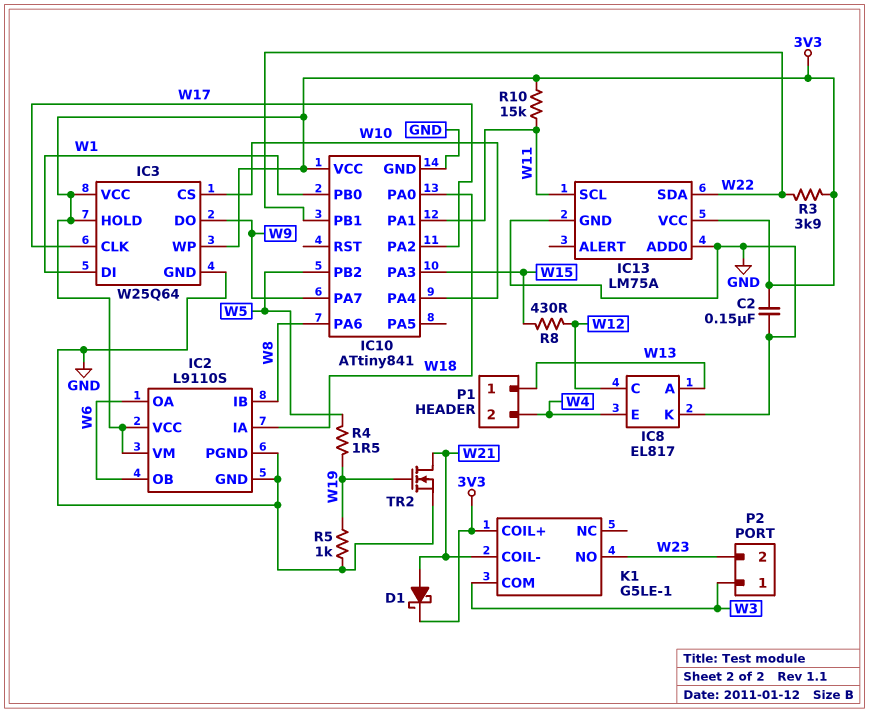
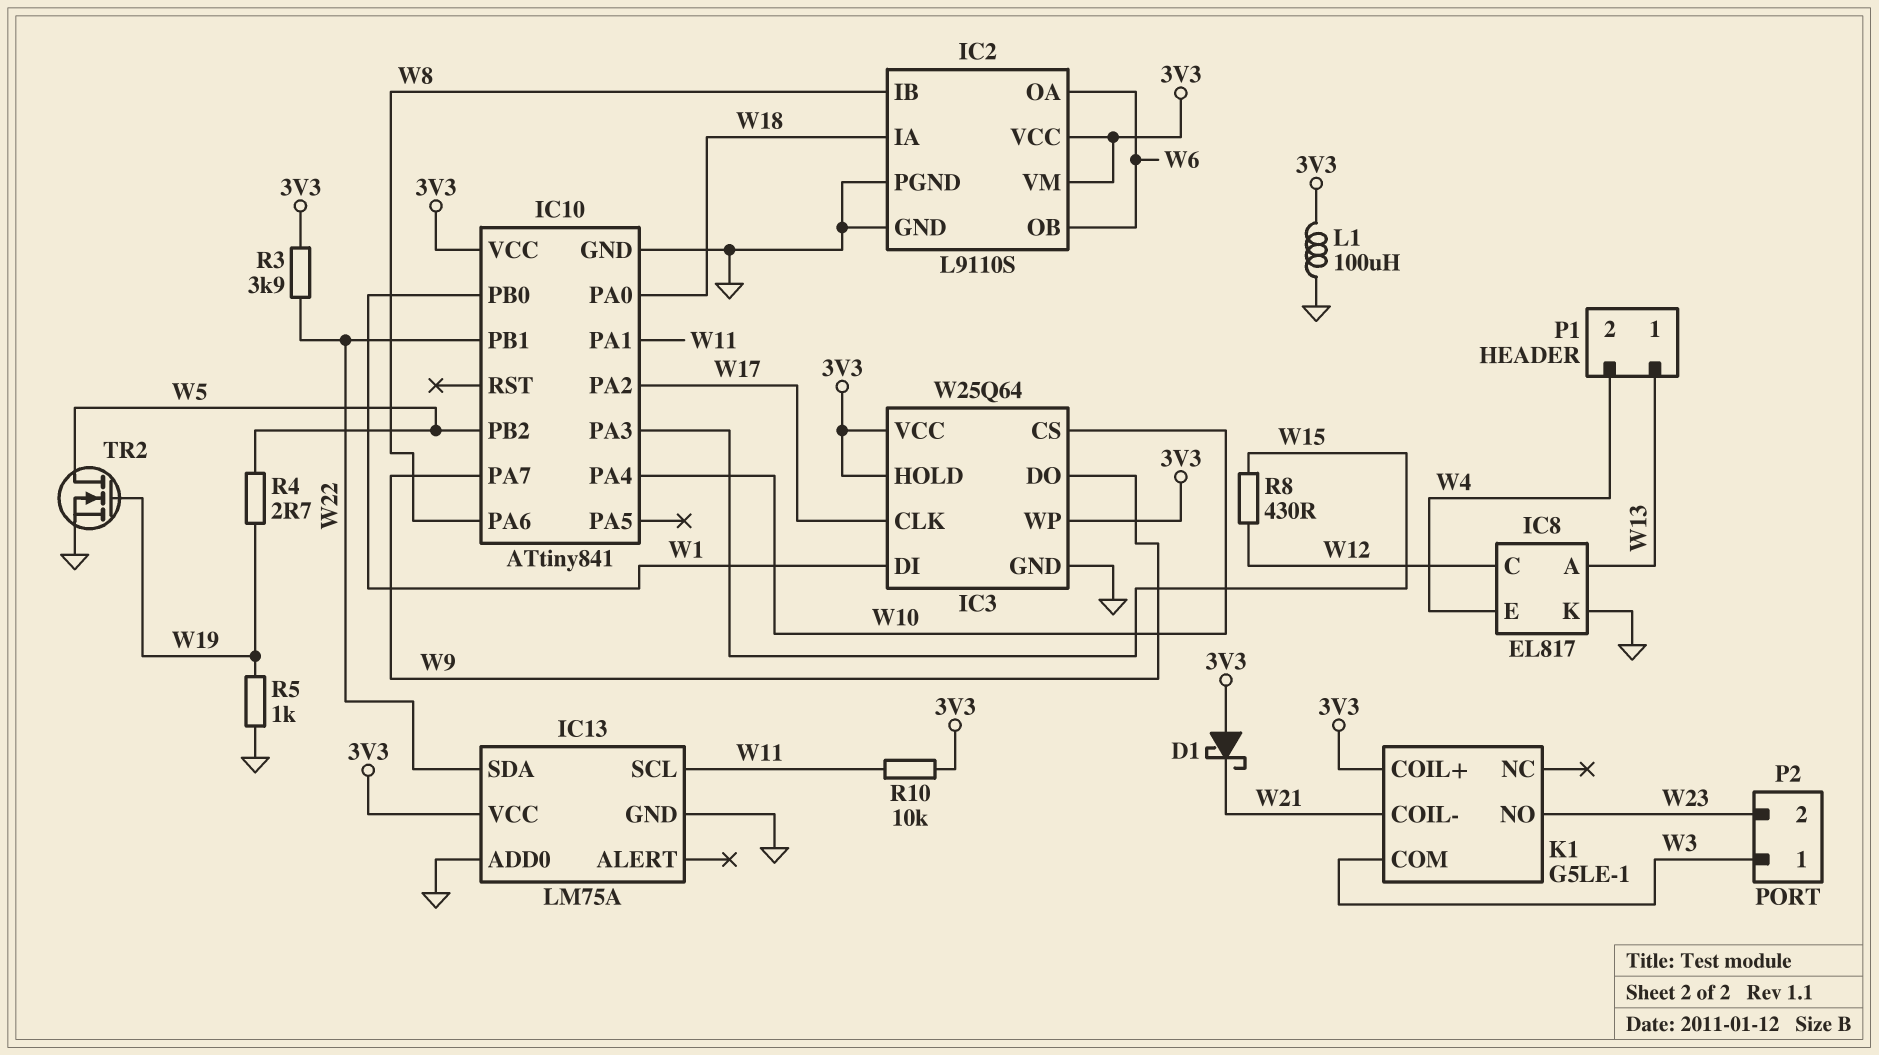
C2: 150nF (3V3, GND) -> none
D1: schottky (A W21, K 3V3) -> schottky (A 3V3, K W21)
L1: none -> 100uH (3V3, GND)
R4: 1.5 (W5, W19) -> 2.7 (W5, W19)
R10: 15k (3V3, W11) -> 10k (3V3, W11)
TR2: NMOS (G W19, D W21, S GND) -> NMOS (G W19, D W5, S GND)

